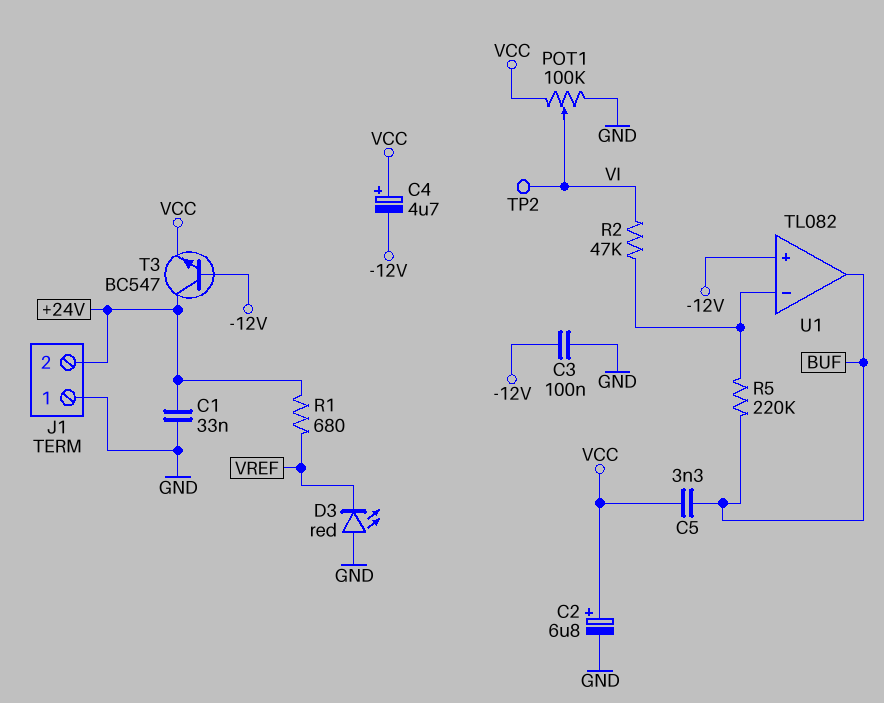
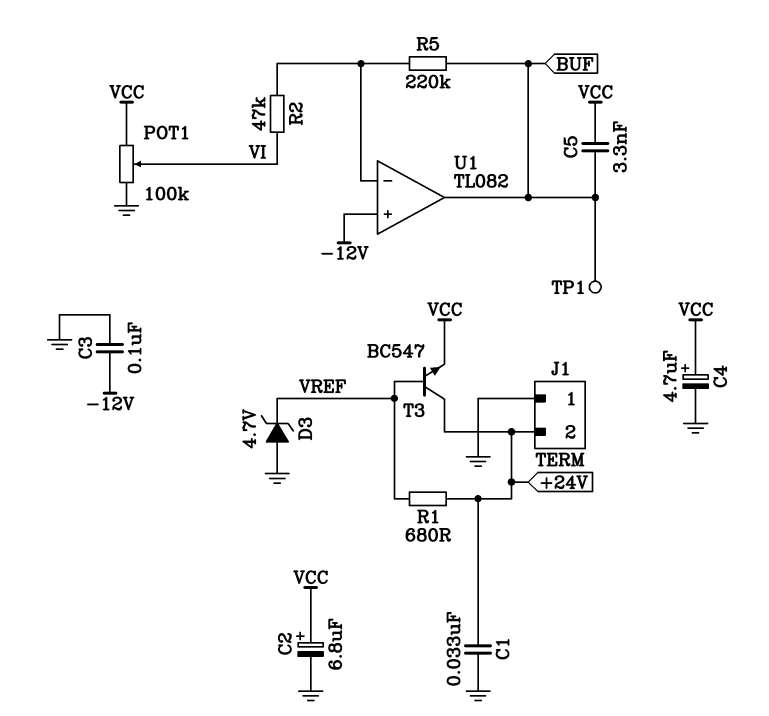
C4: 4.7uF (plus VCC, minus -12V) -> 4.7uF (plus VCC, minus GND)
D3: LED red (A GND, K VREF) -> zener 4.7V (A GND, K VREF)
T3: NPN BC547 (B -12V, C +24V, E VCC) -> NPN BC547 (B VREF, C +24V, E VCC)
TP1: none -> test point (BUF)
TP2: test point (VI) -> none

